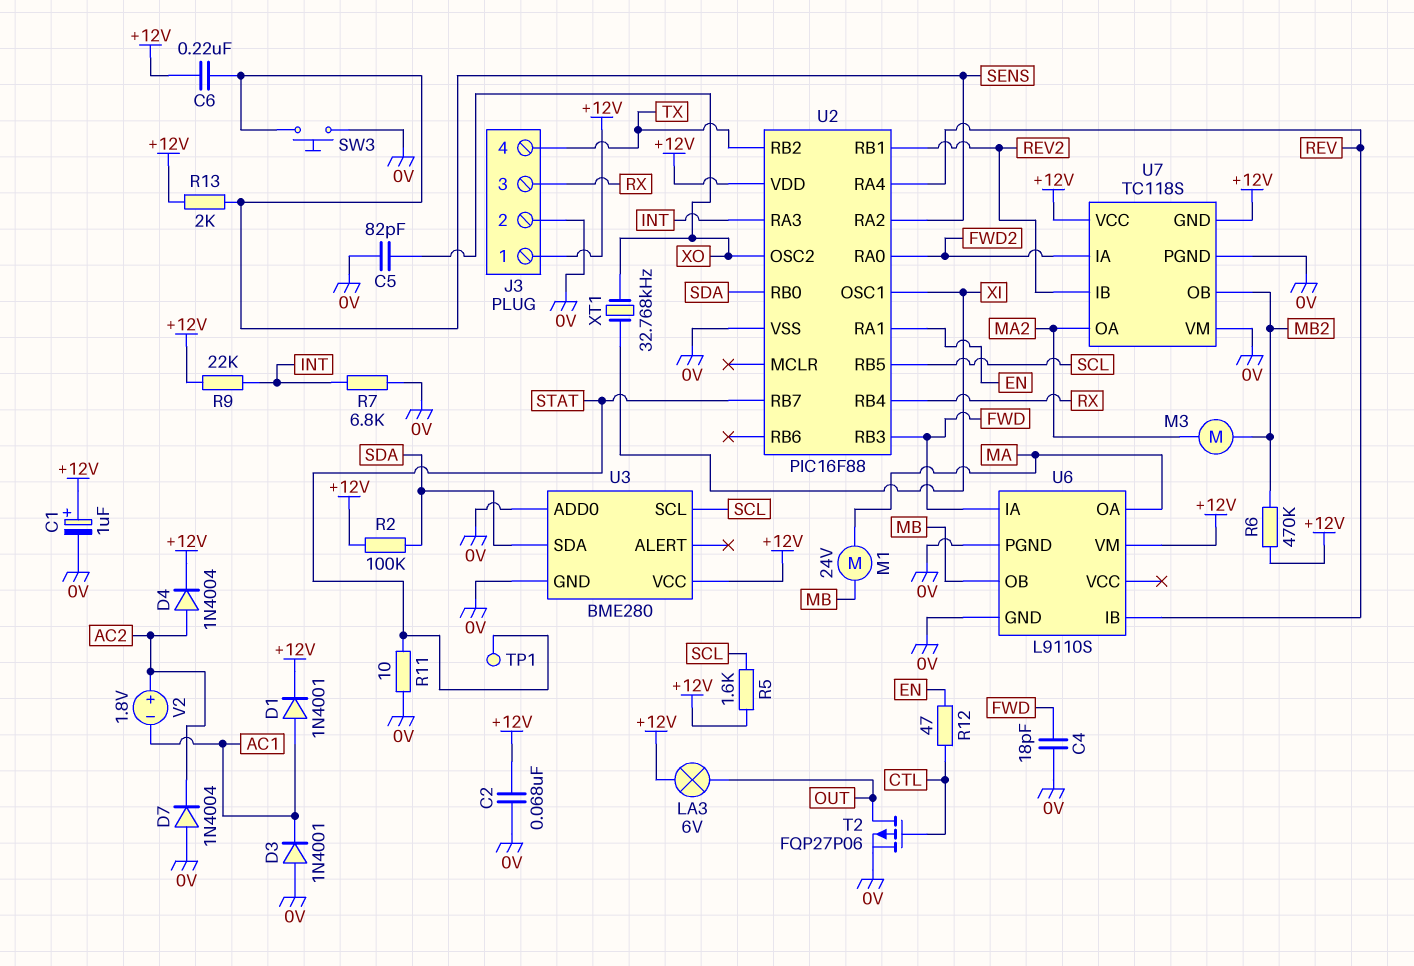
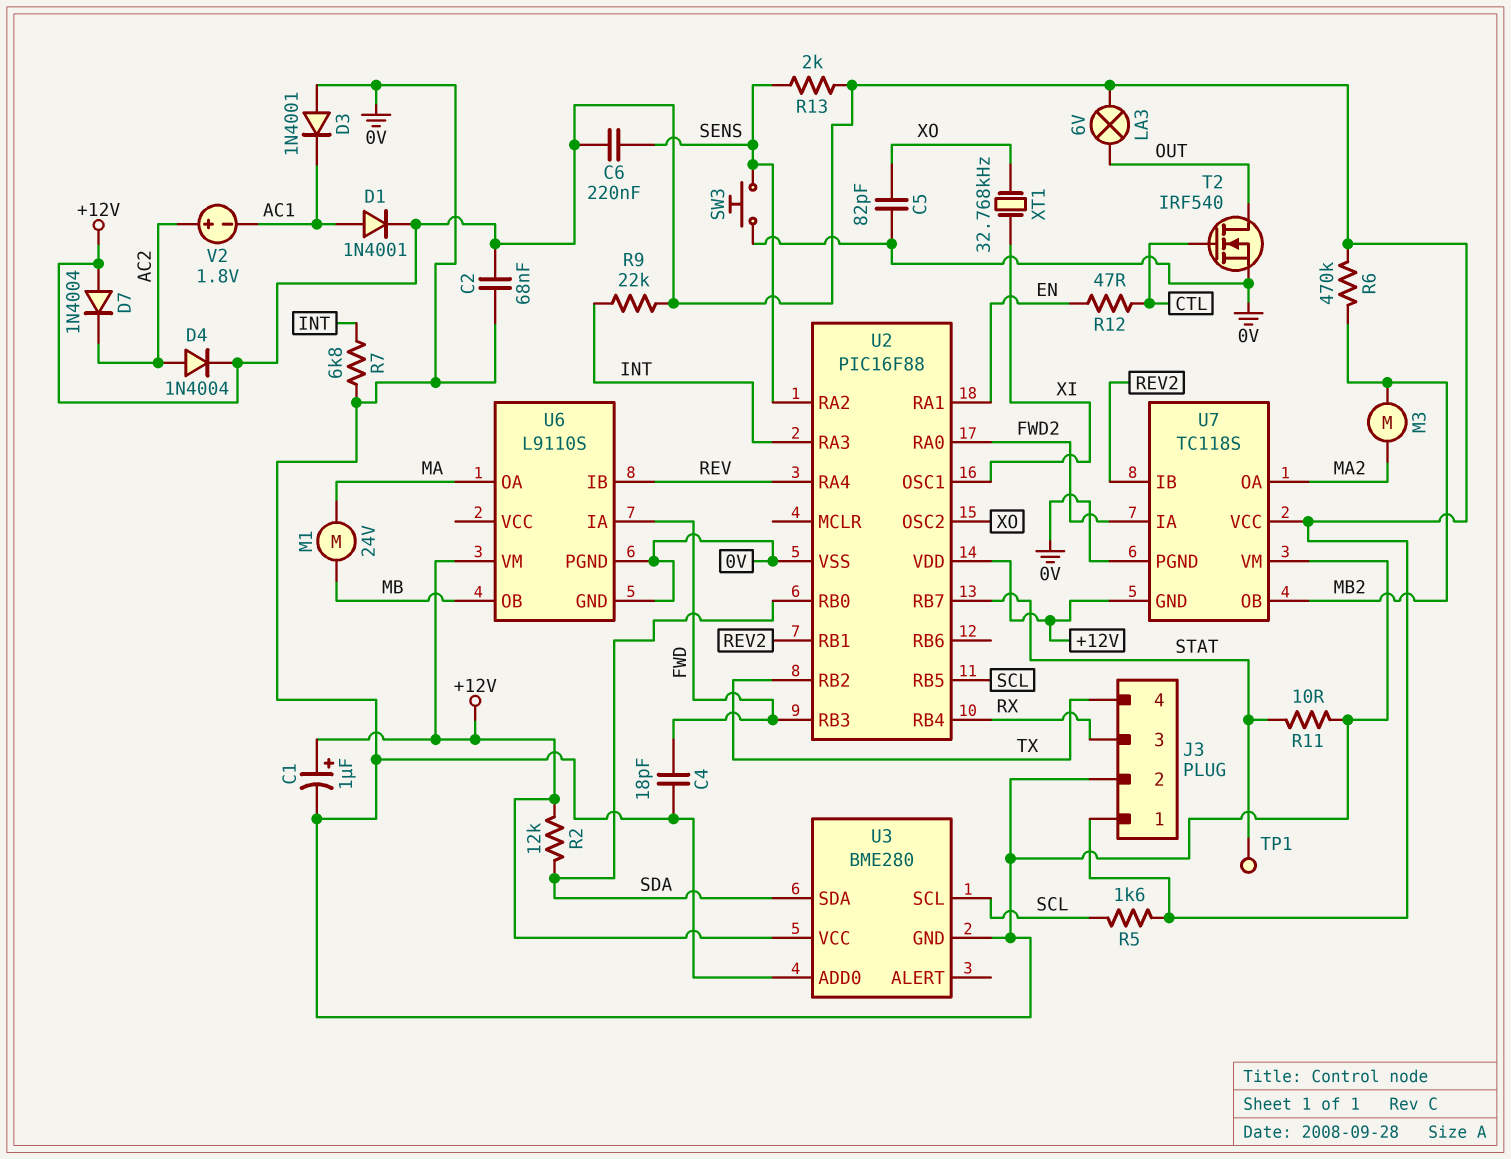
D7: diode 1N4004 (A 0V, K AC2) -> diode 1N4004 (A +12V, K AC2)
R2: 100k (+12V, SDA) -> 12k (+12V, SDA)
T2: PMOS FQP27P06 (G CTL, D OUT, S 0V) -> NMOS IRF540 (G CTL, D OUT, S 0V)

